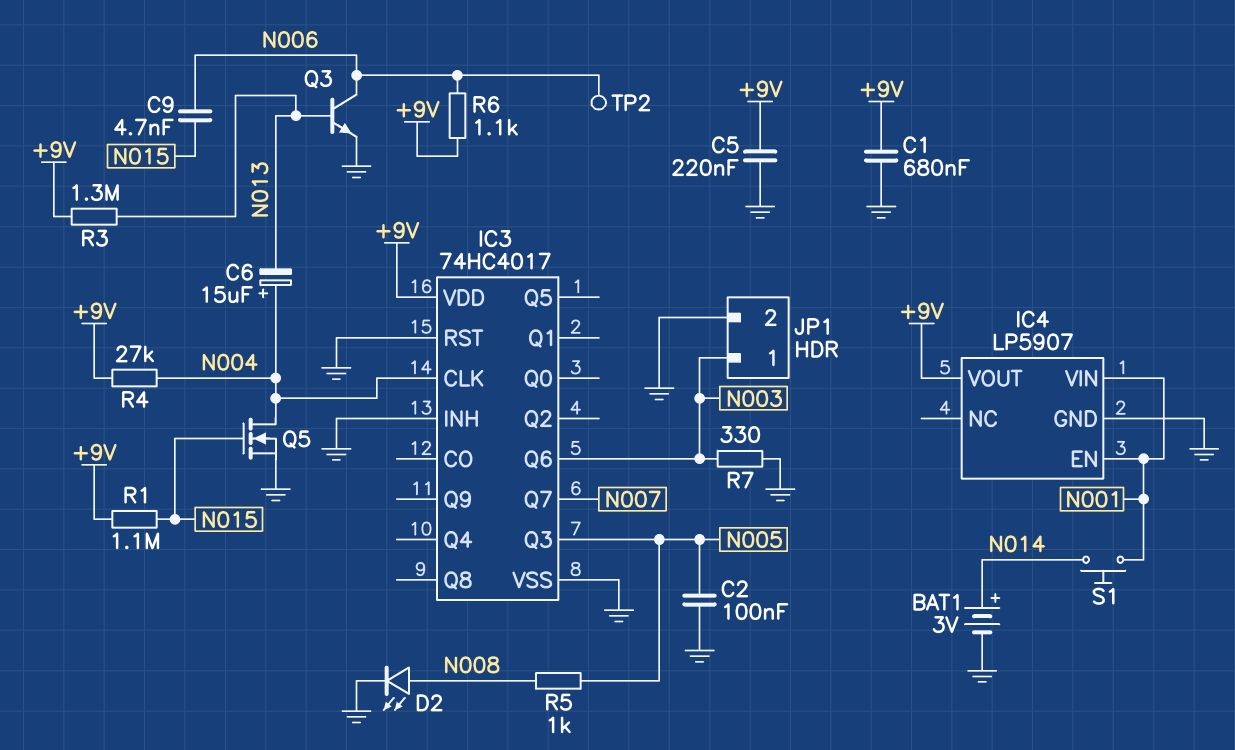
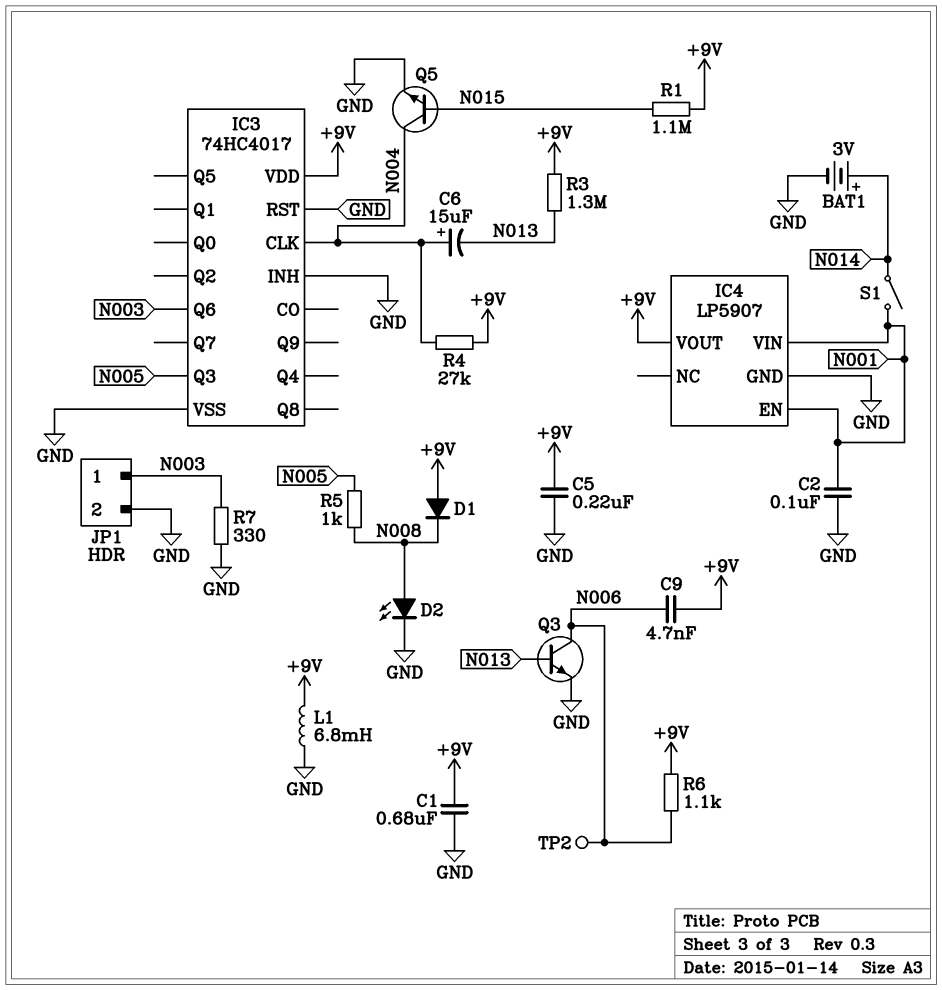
C2: 100nF (GND, N005) -> 100nF (GND, N001)
C9: 4.7nF (N006, N015) -> 4.7nF (+9V, N006)
D1: none -> diode (A +9V, K N008)
IC3 pin Q7: N007 -> none
L1: none -> 6.8mH (+9V, GND)
Q5: NMOS (G N015, D N004, S GND) -> NPN (B N015, C N004, E GND)
S1: button (N001, N014) -> switch (N001, N014)

